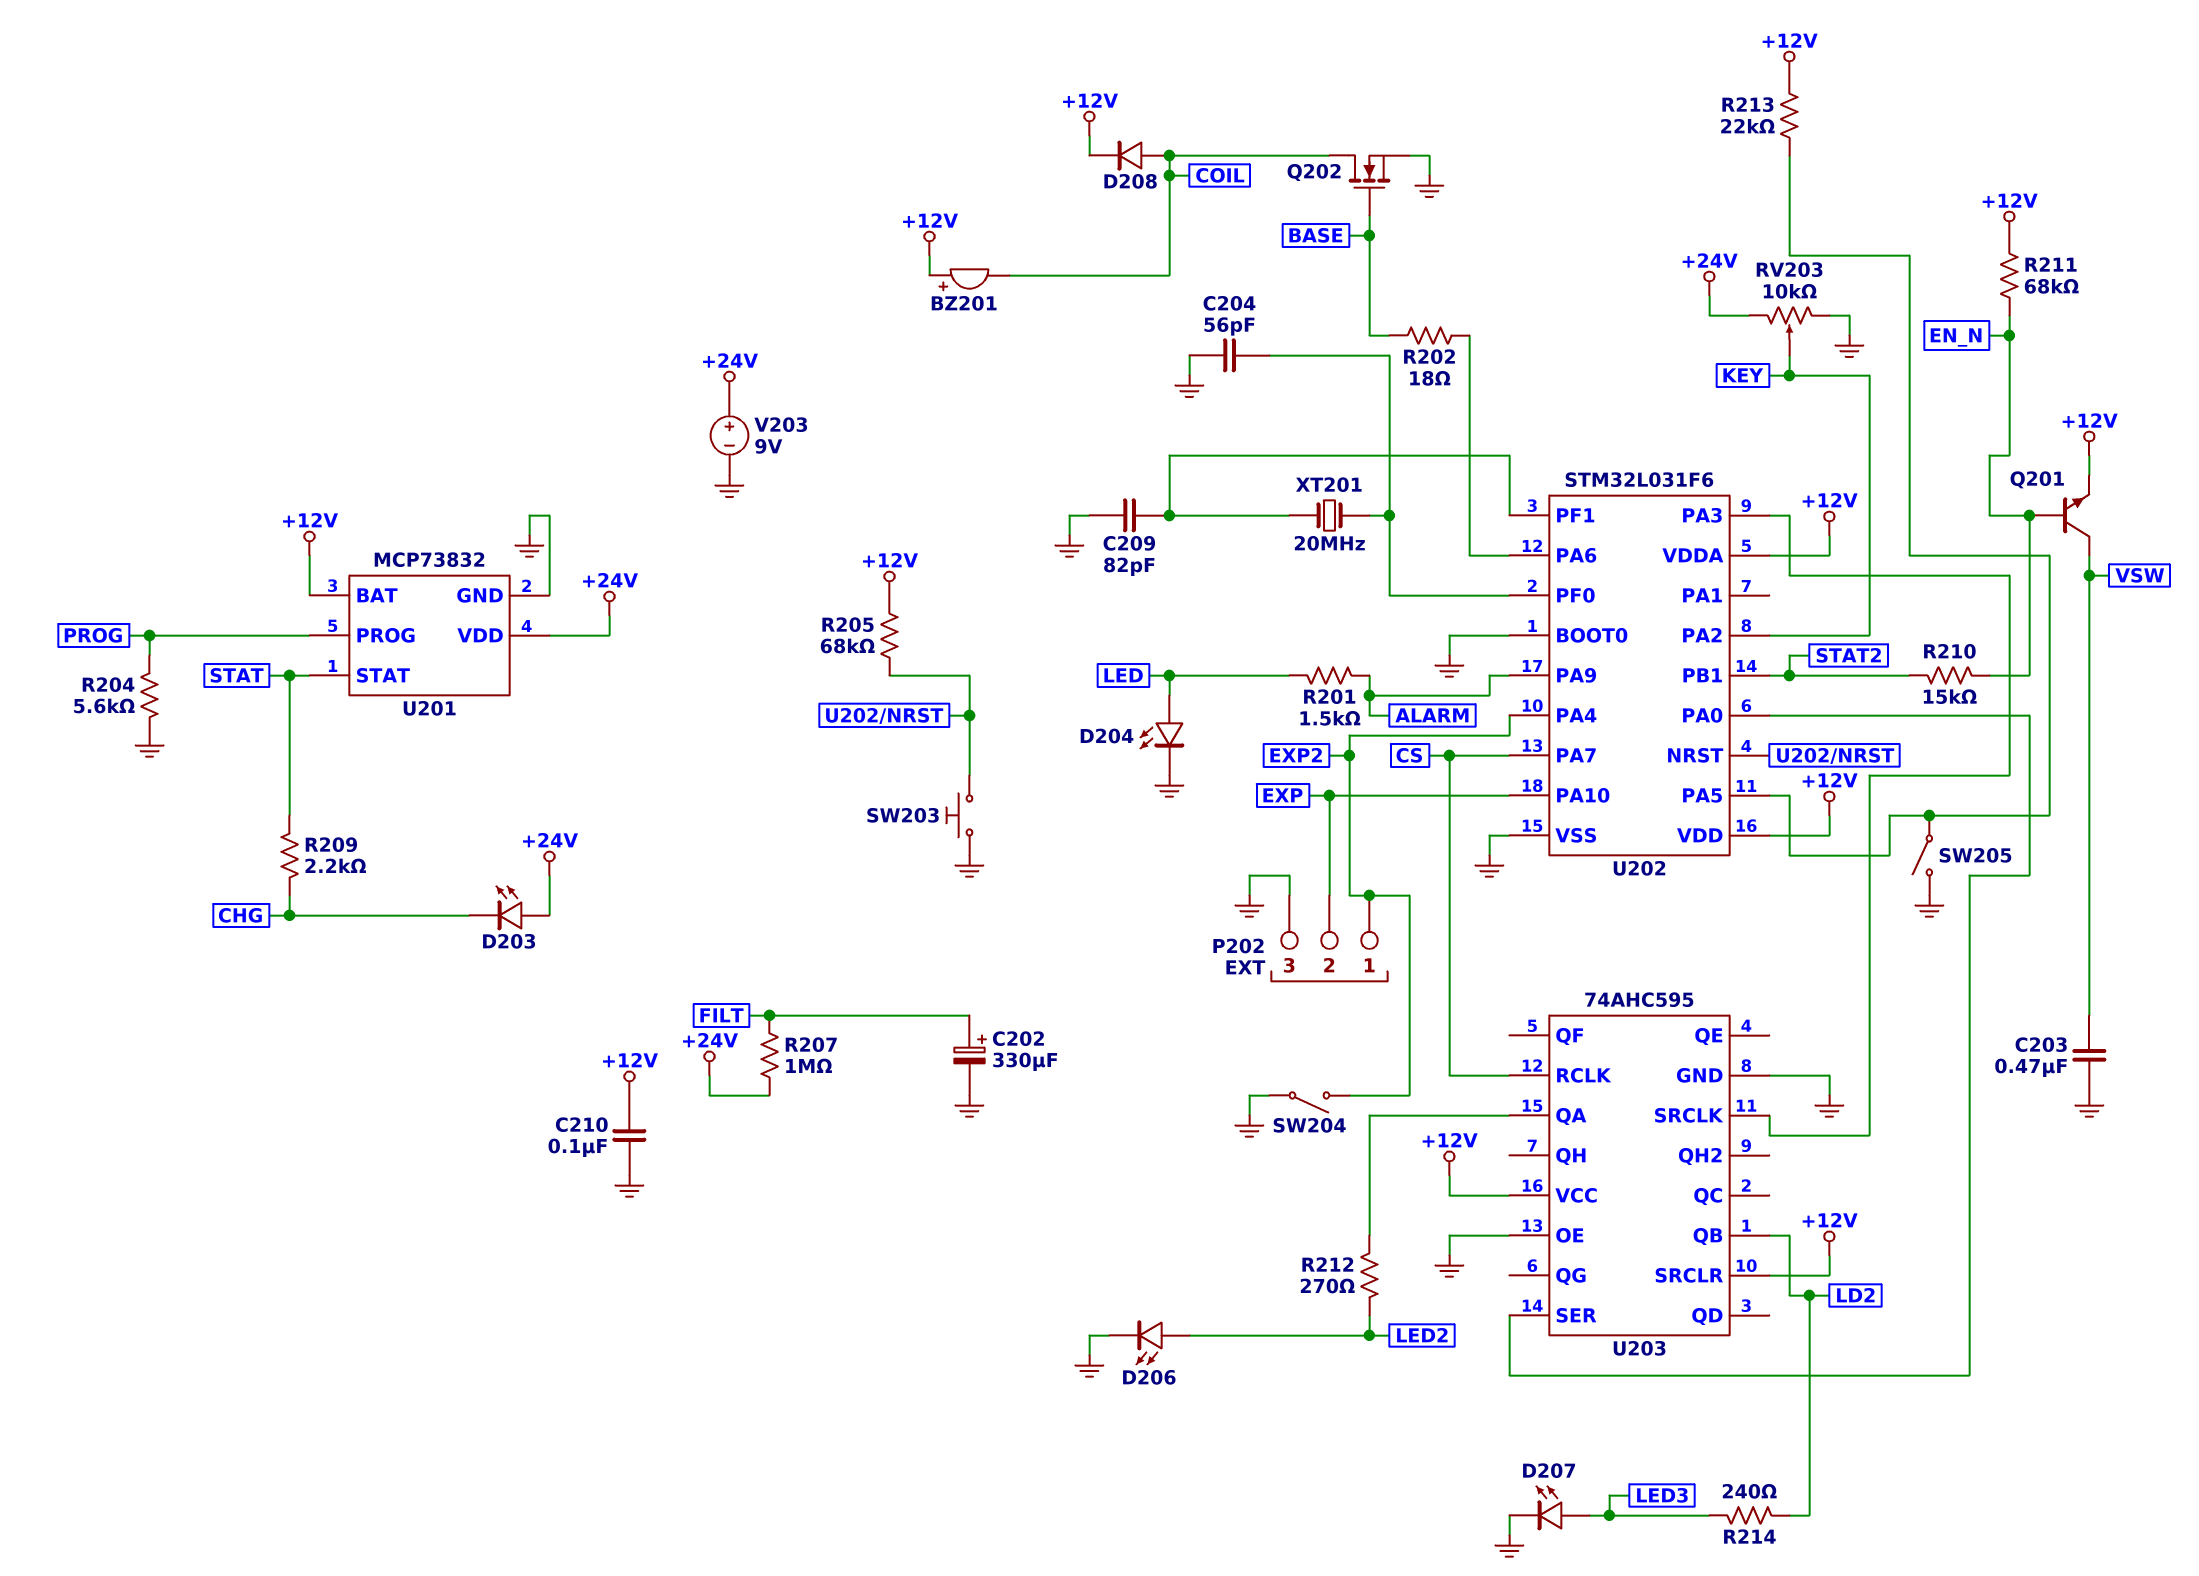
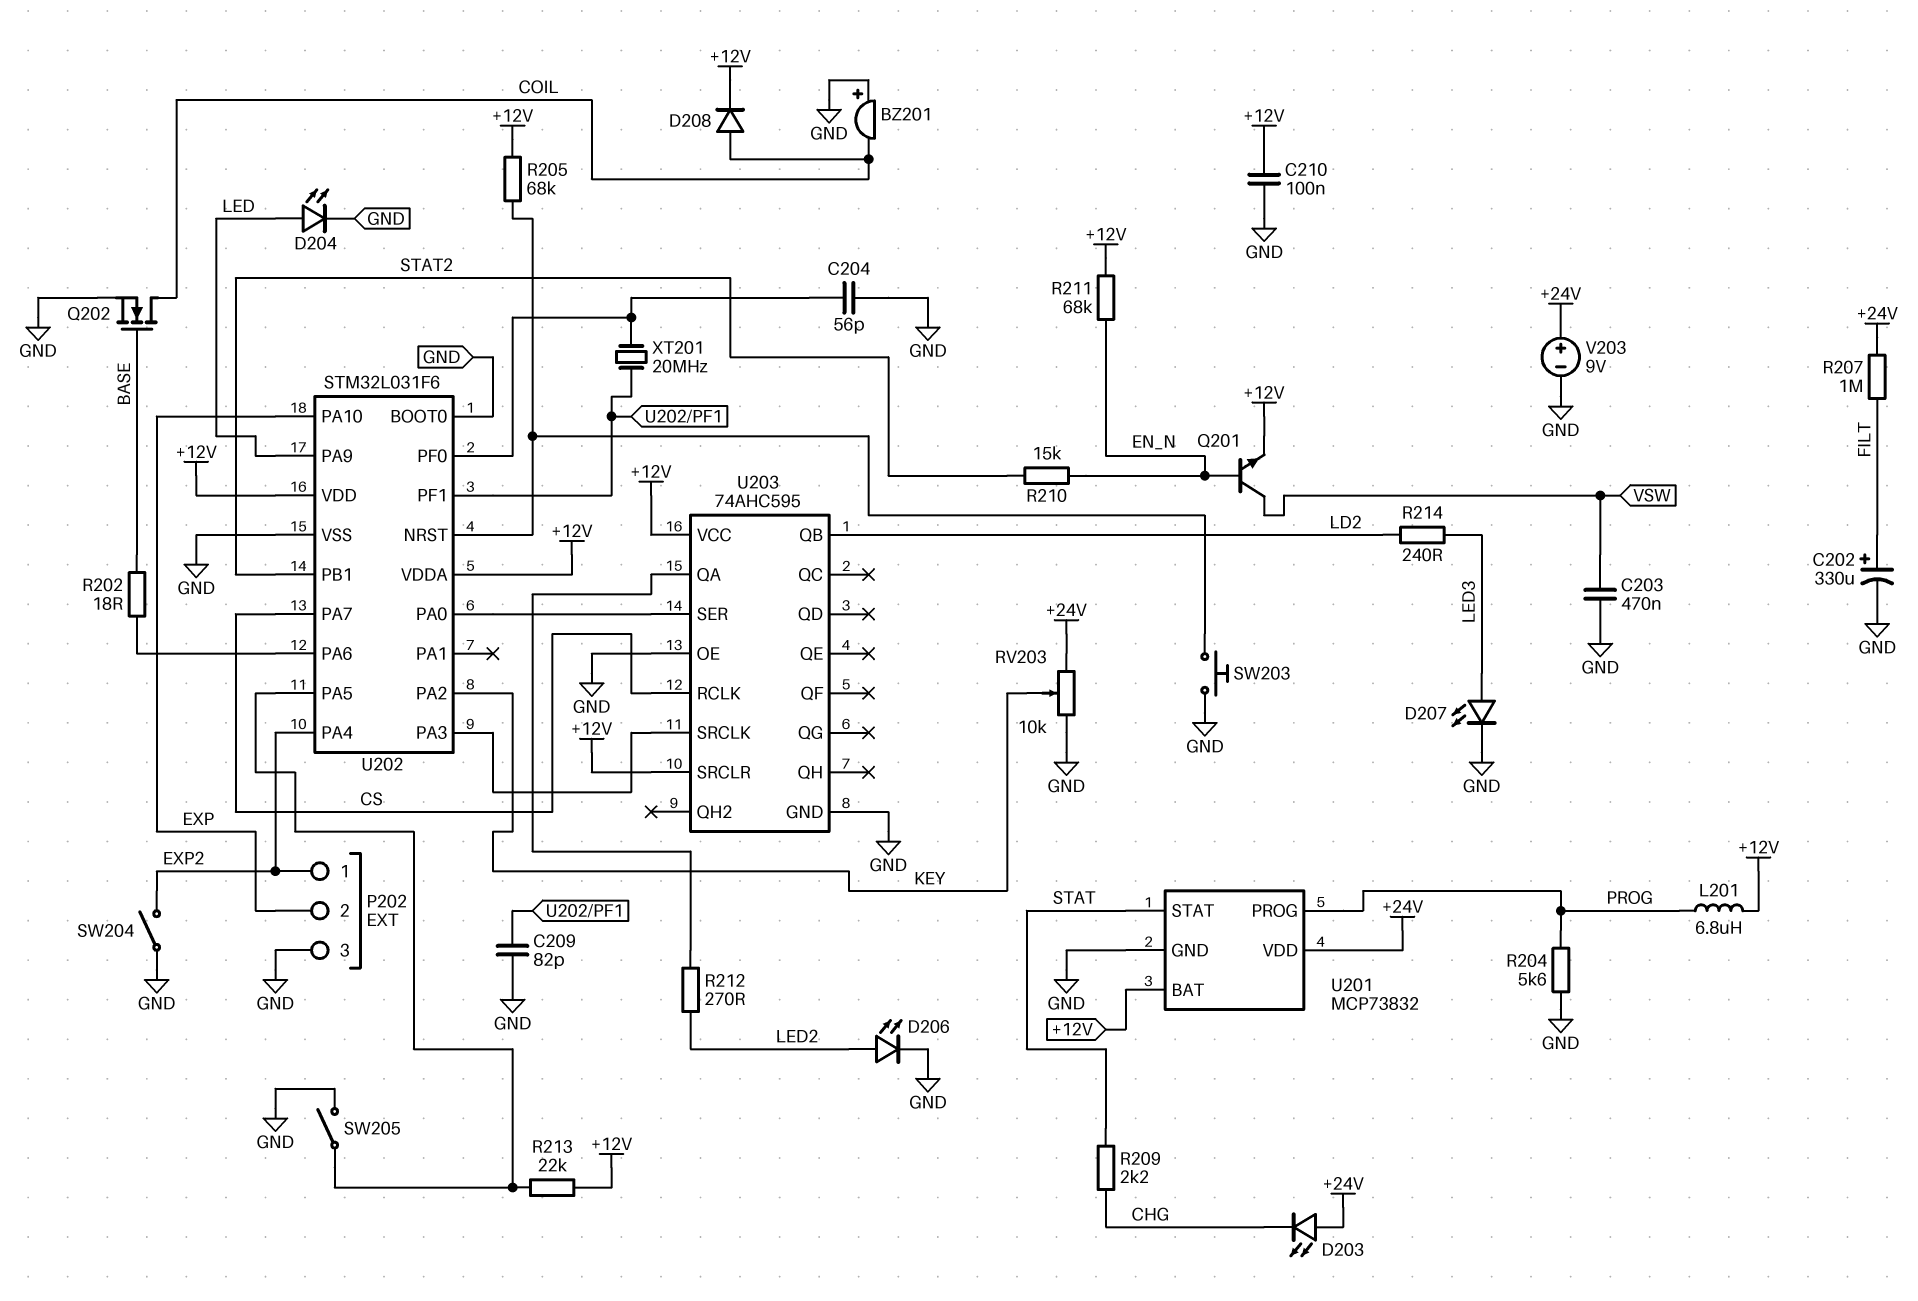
BZ201: buzzer (plus +12V, minus COIL) -> buzzer (plus GND, minus COIL)
L201: none -> 6.8uH (+12V, PROG)
R201: 1.5k (ALARM, LED) -> none
U202 pin PA9: ALARM -> LED

